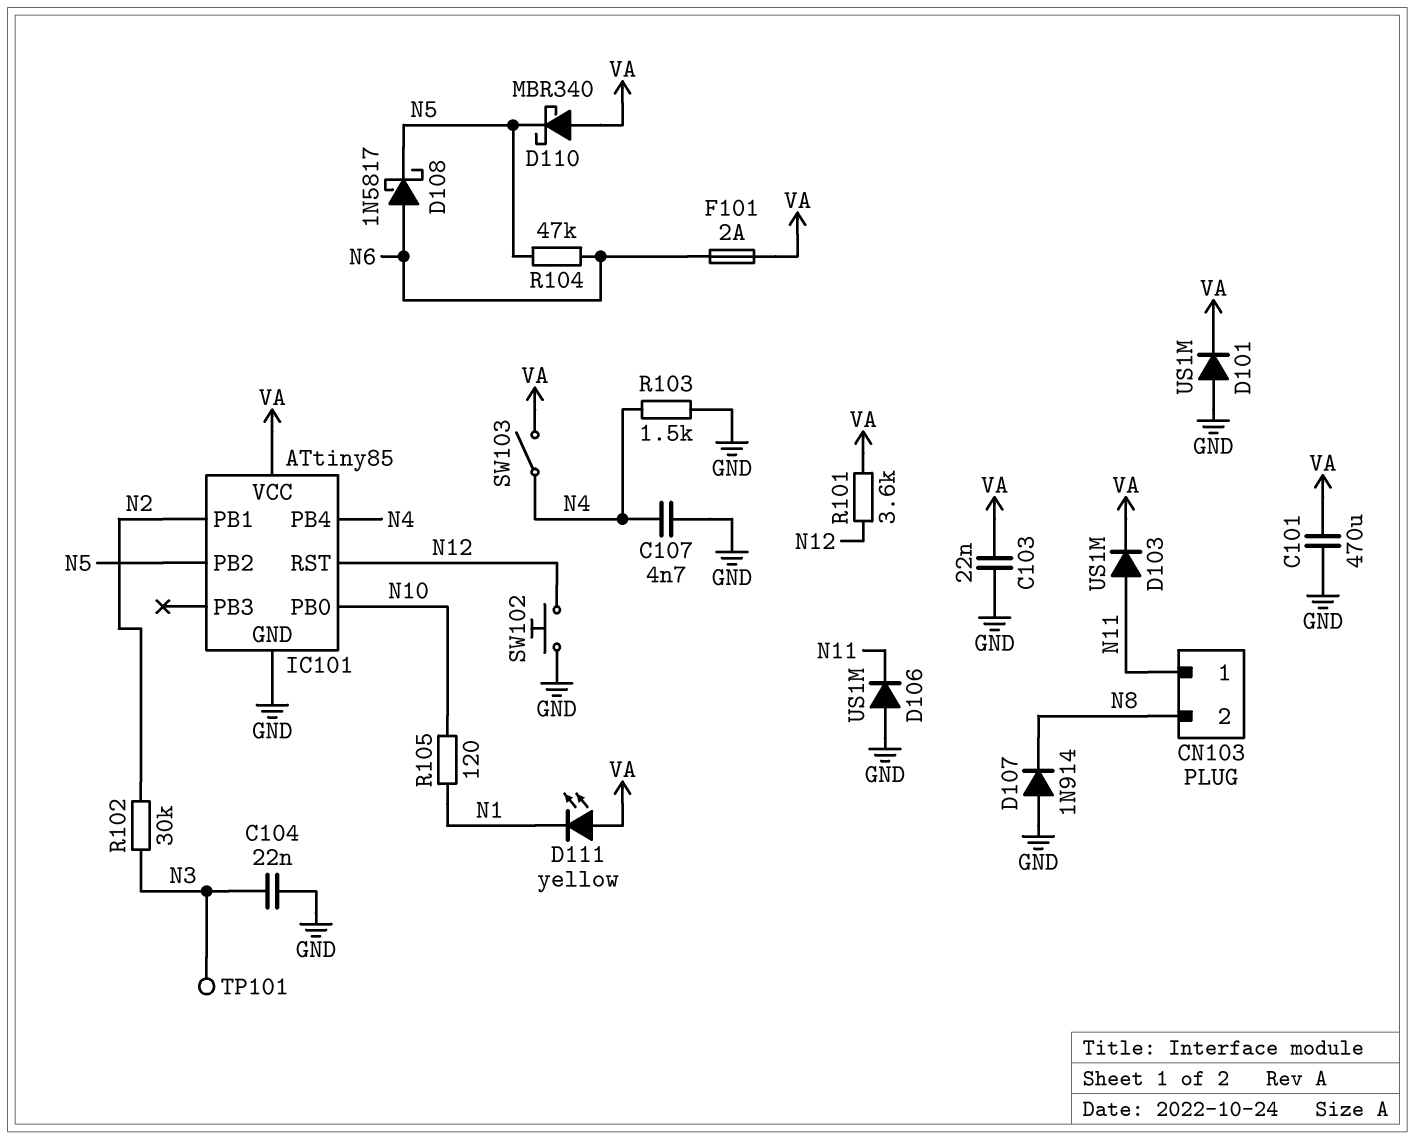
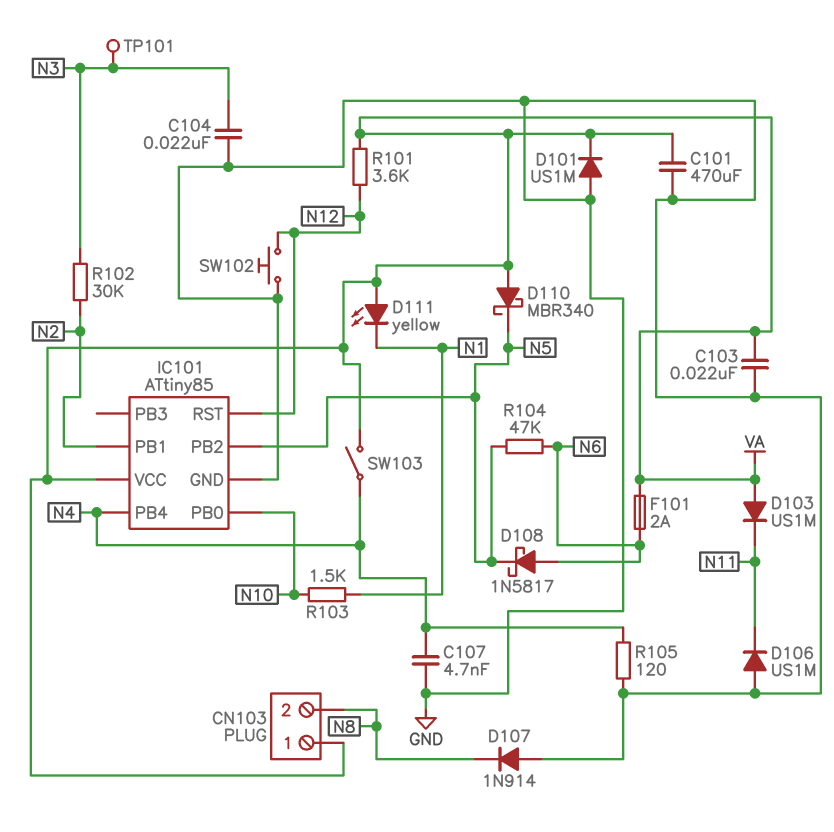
CN103 pin 1: N11 -> VA
D103: diode US1M (A N11, K VA) -> diode US1M (A VA, K N11)
R103: 1.5k (GND, N4) -> 1.5k (N1, N10)
R105: 120 (N1, N10) -> 120 (GND, N4)

